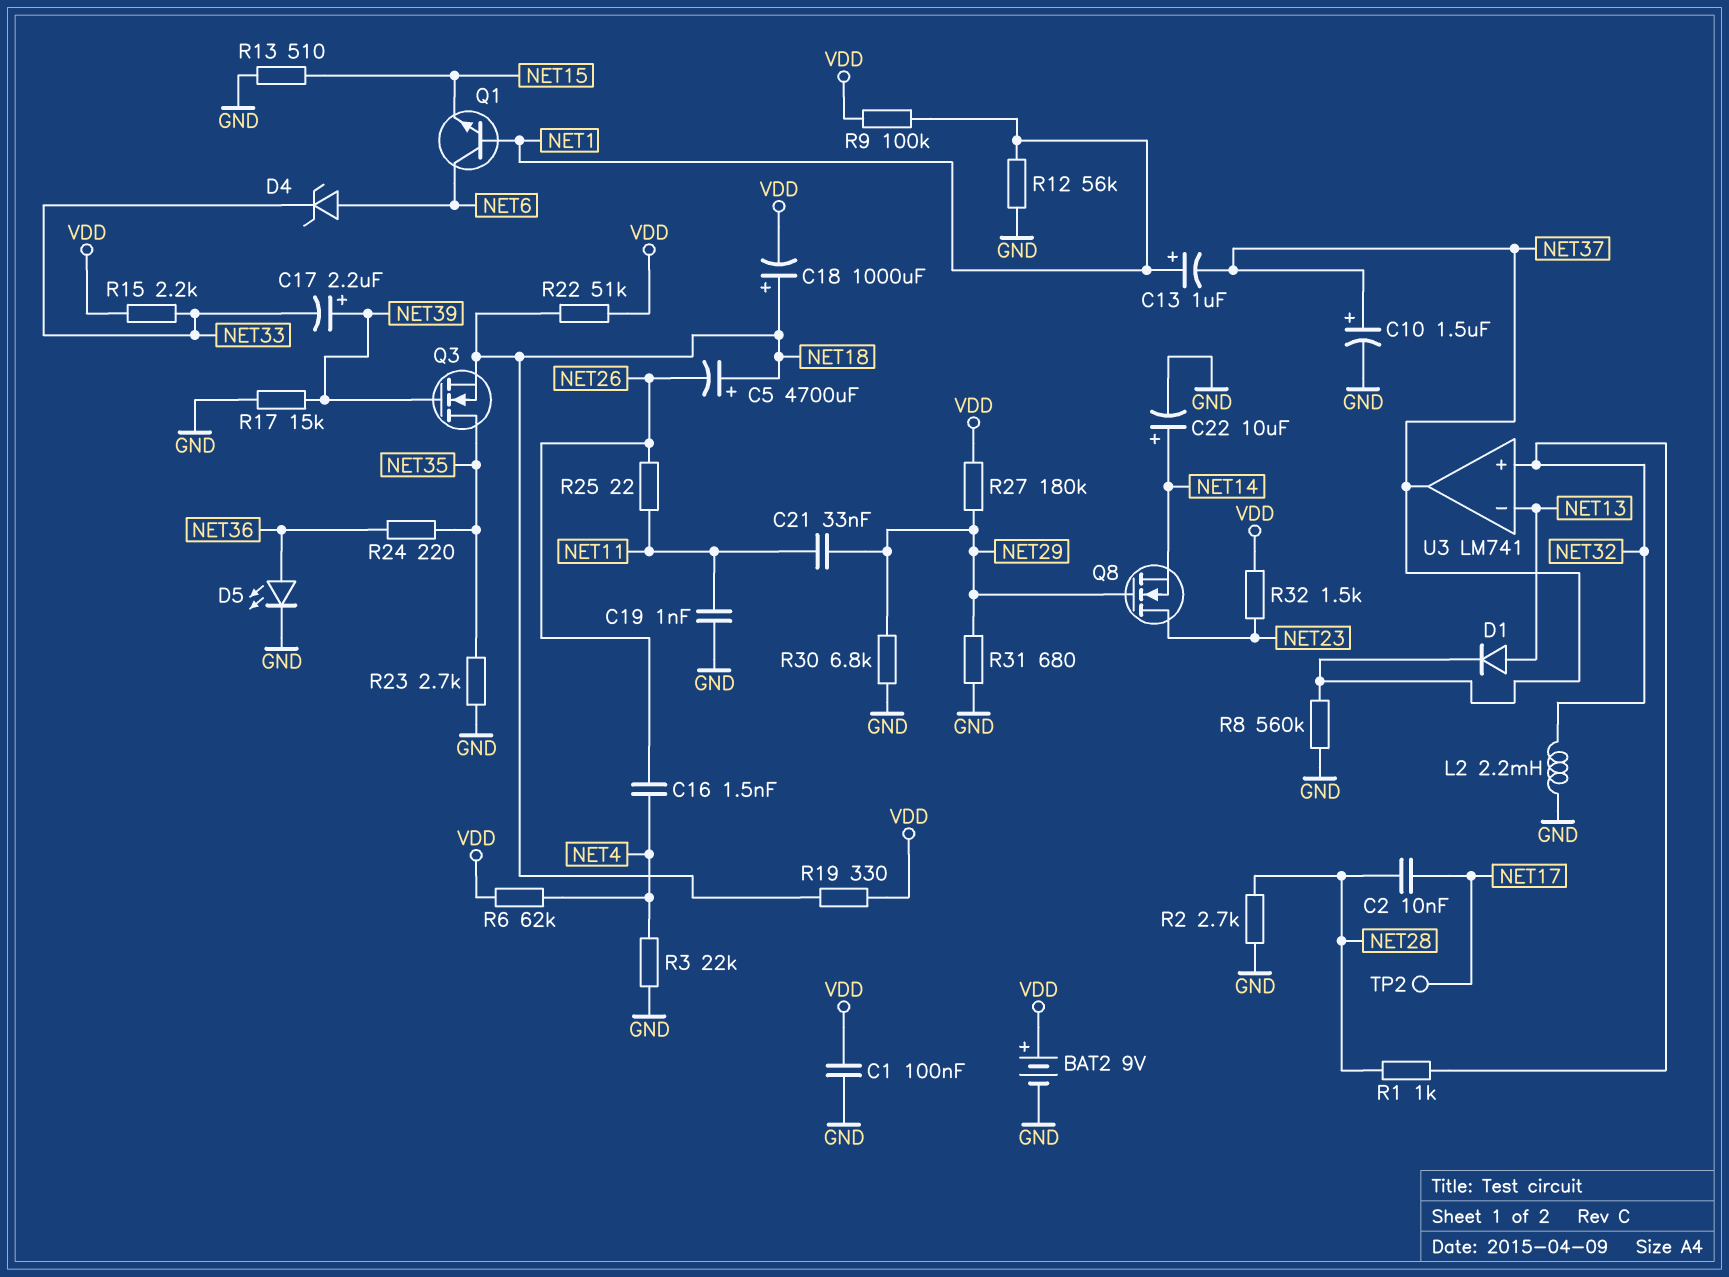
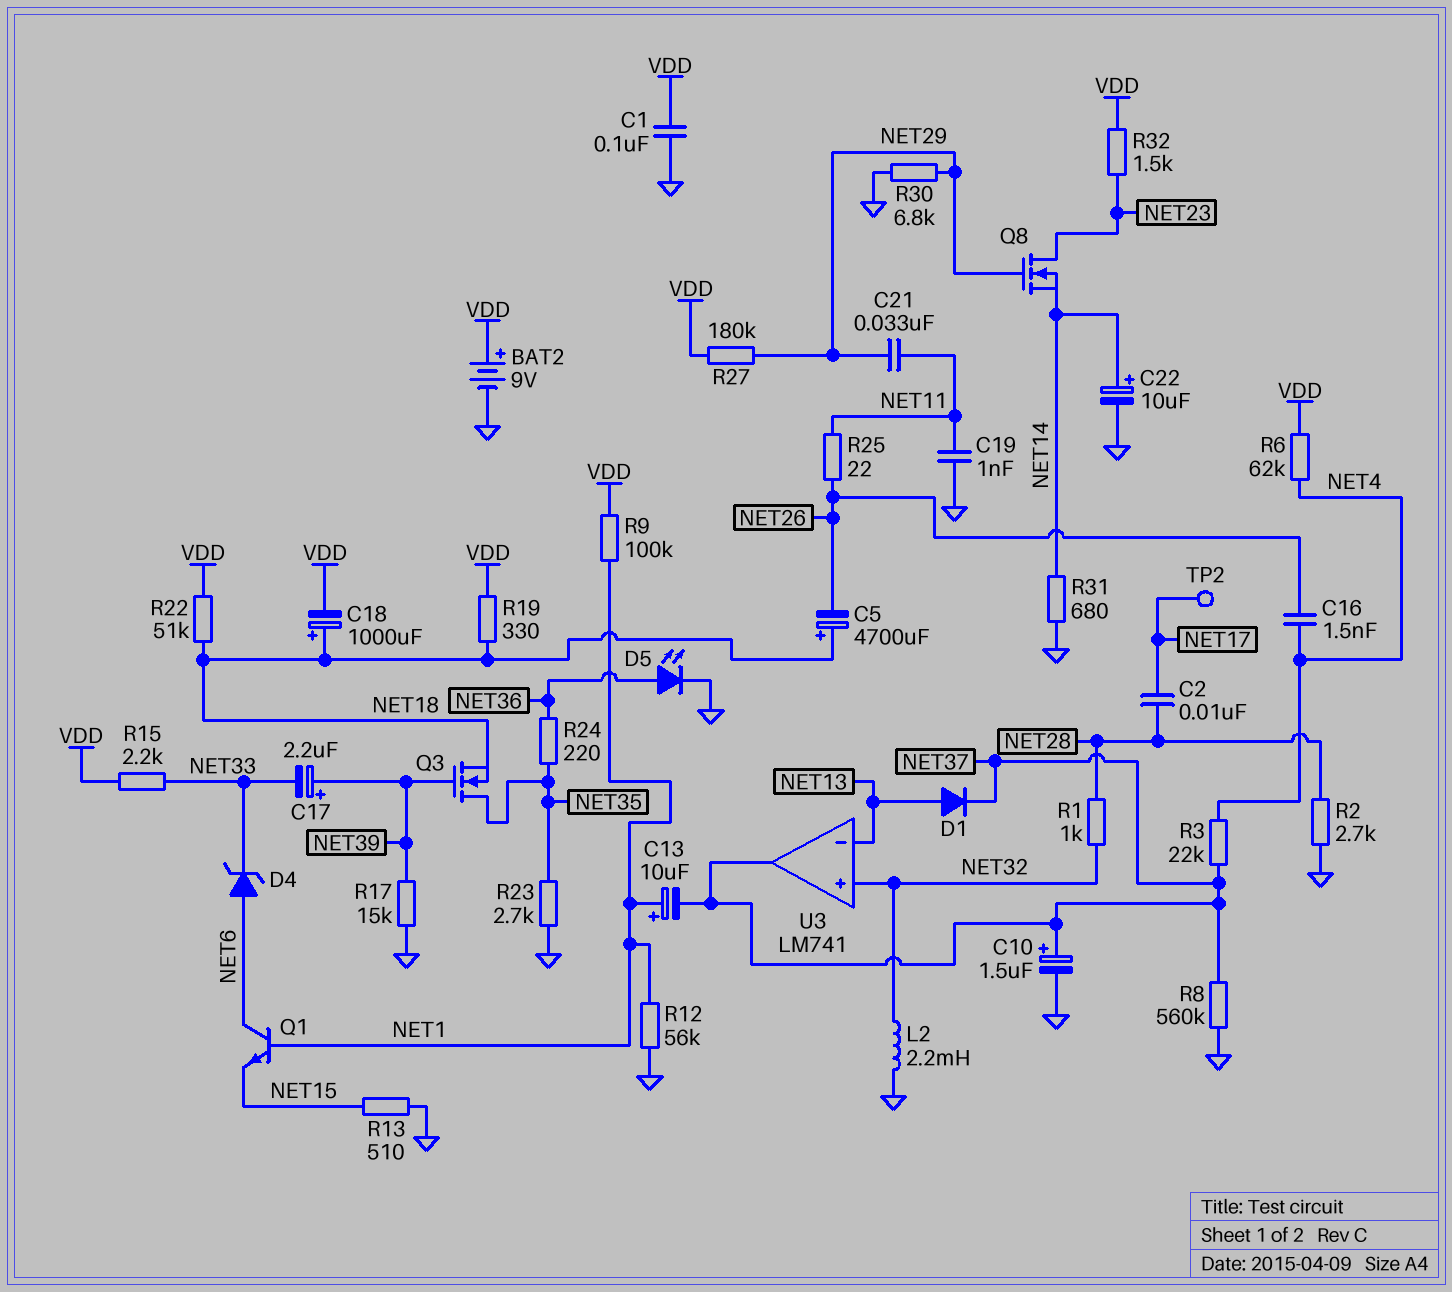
C13: 1uF (plus NET1, minus NET37) -> 10uF (plus NET1, minus NET37)
R3: 22k (GND, NET4) -> 22k (NET4, NET37)
R31: 680 (GND, NET29) -> 680 (GND, NET14)

